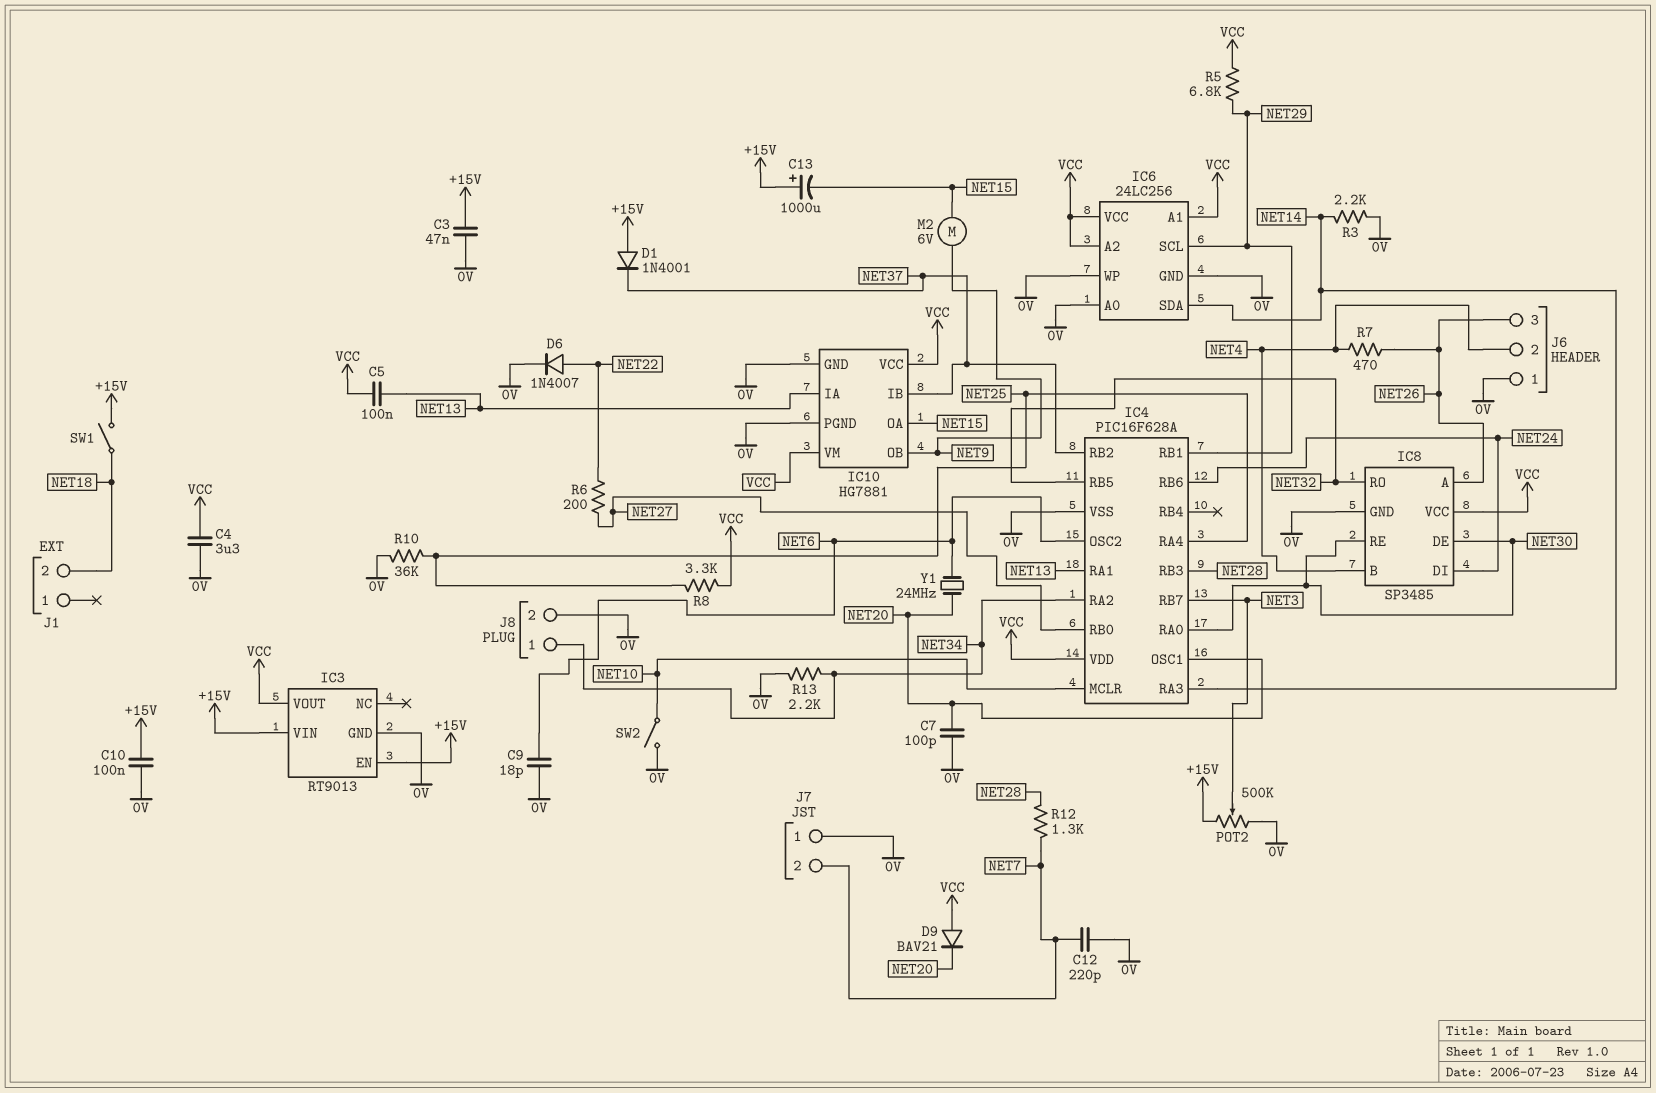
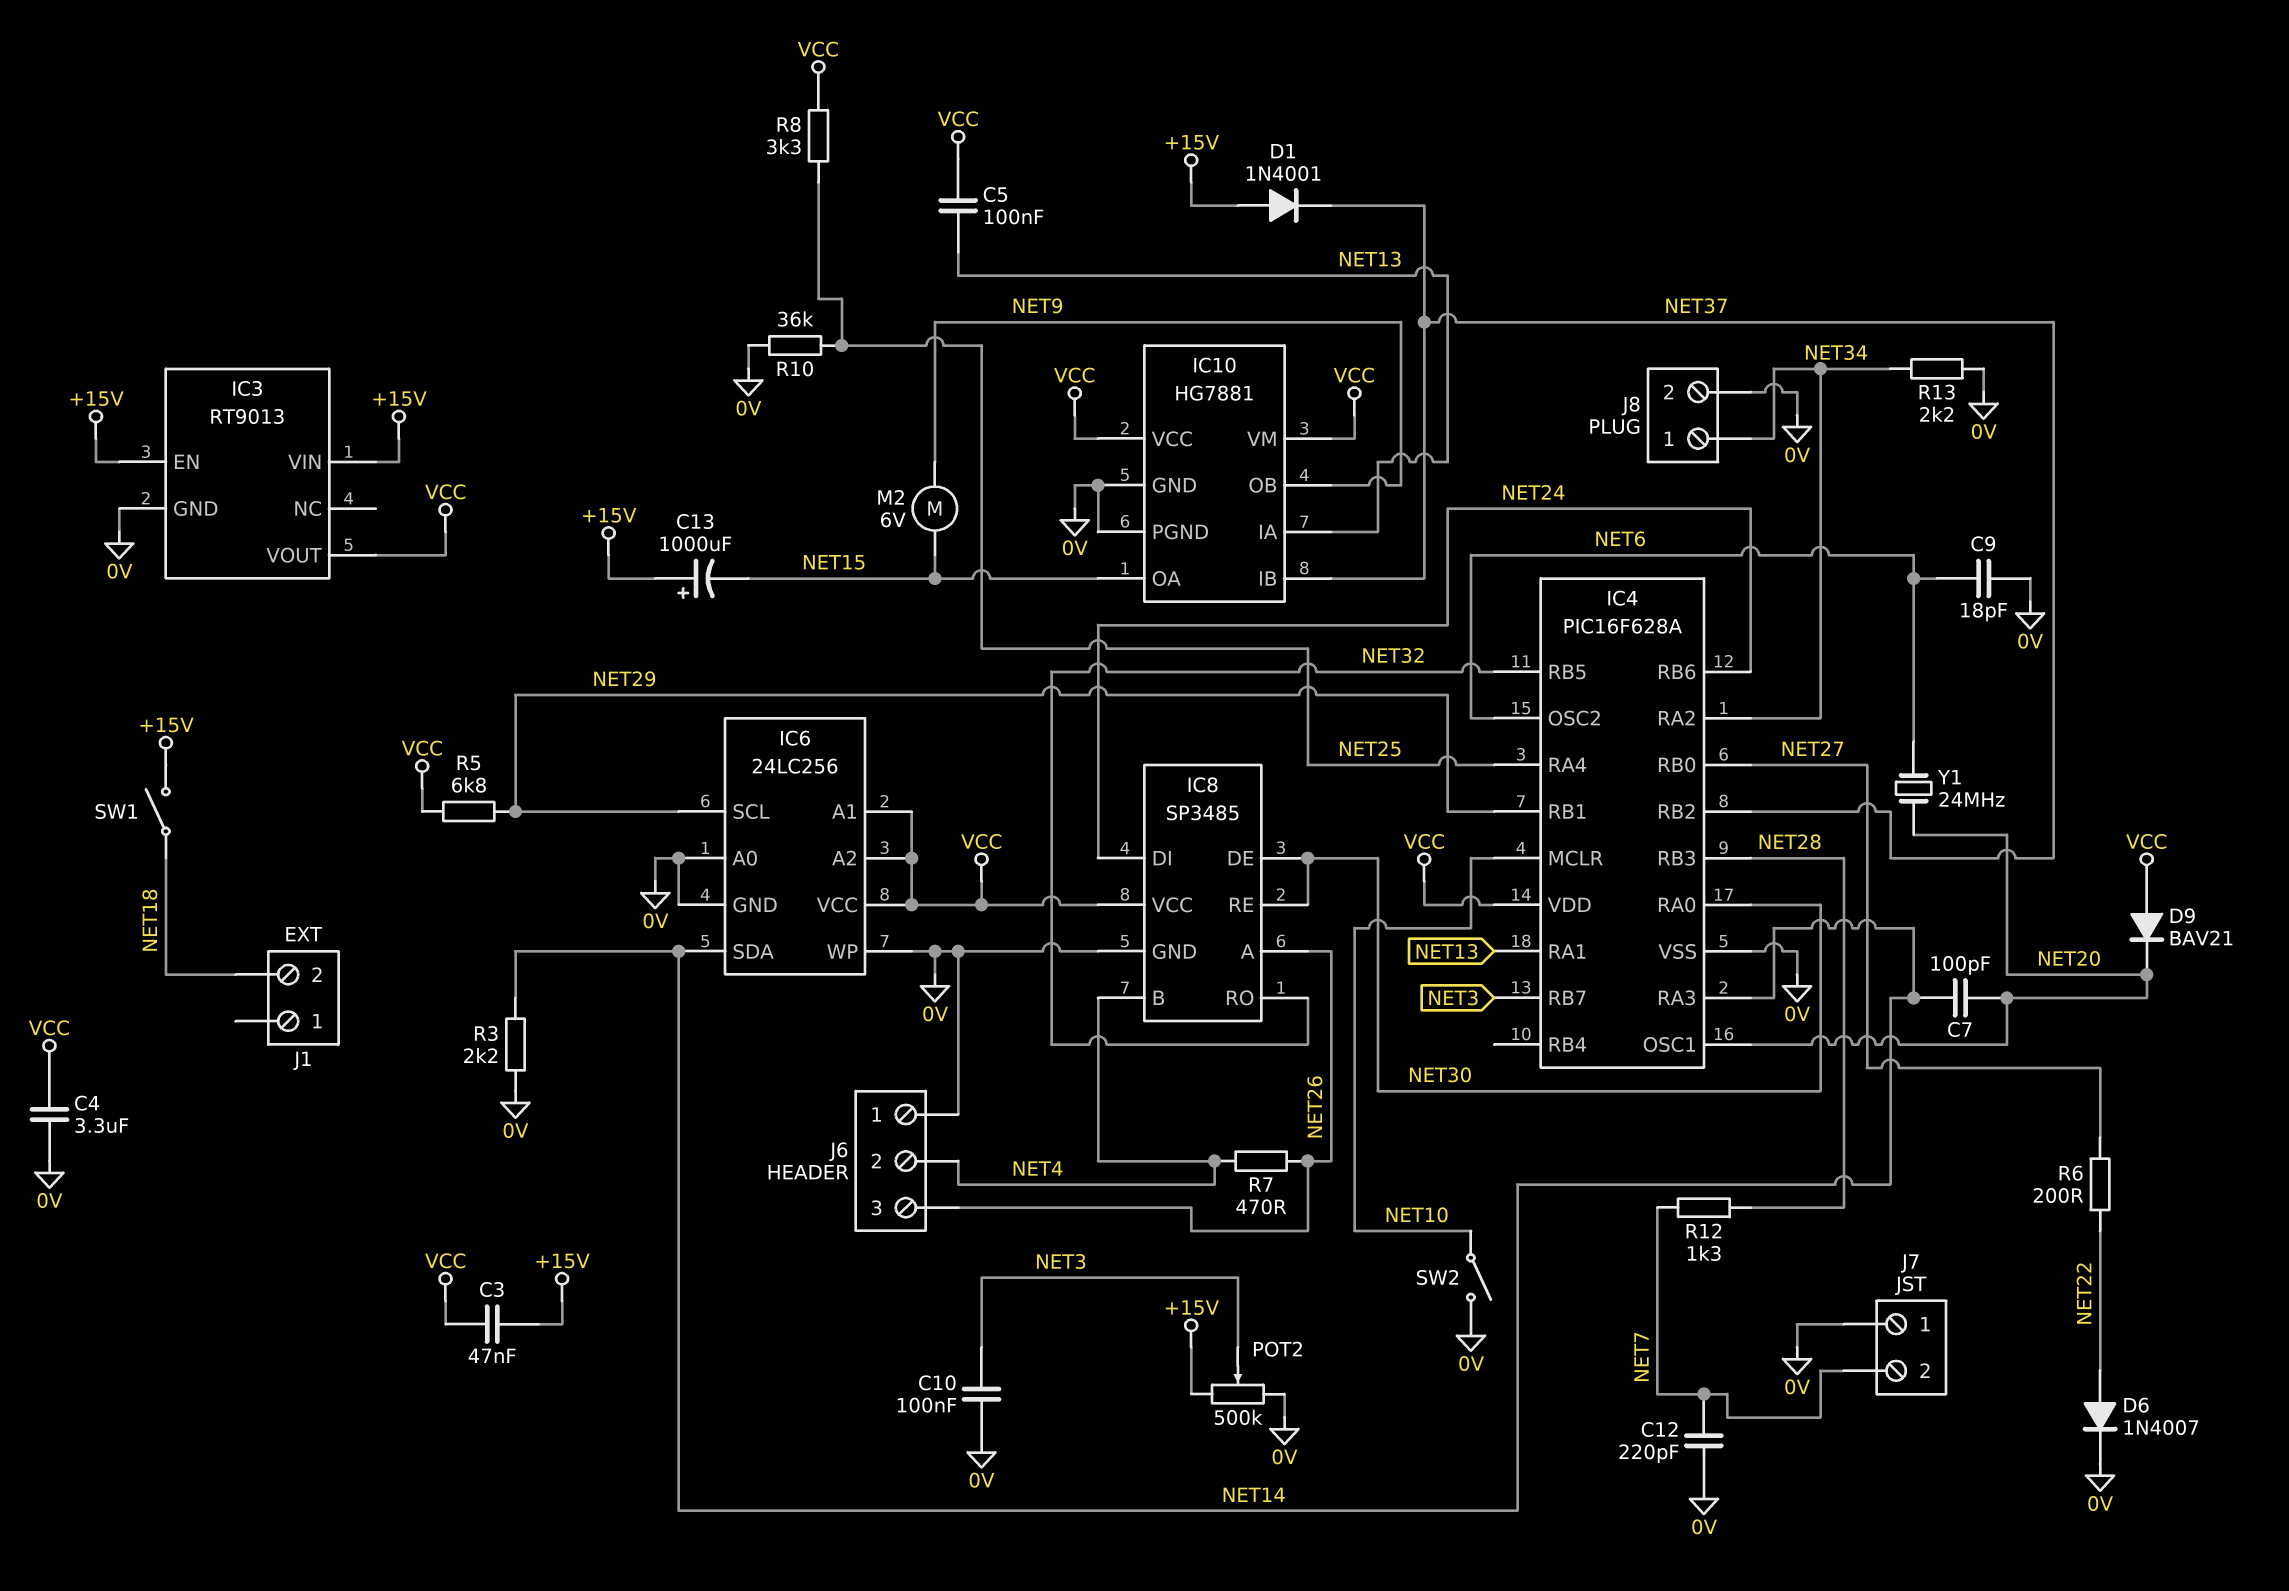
C3: 47nF (+15V, 0V) -> 47nF (+15V, VCC)
C7: 100pF (0V, NET20) -> 100pF (NET14, NET20)
C10: 100nF (+15V, 0V) -> 100nF (0V, NET3)

